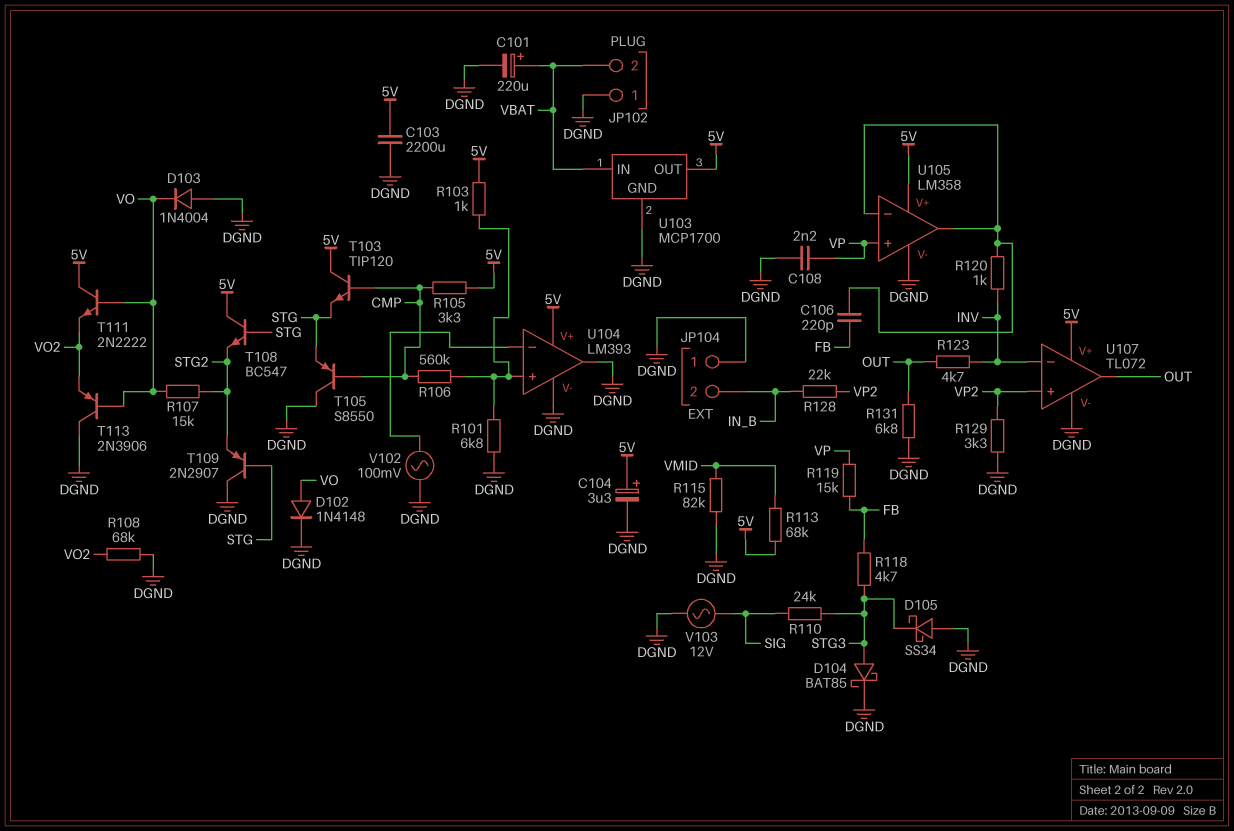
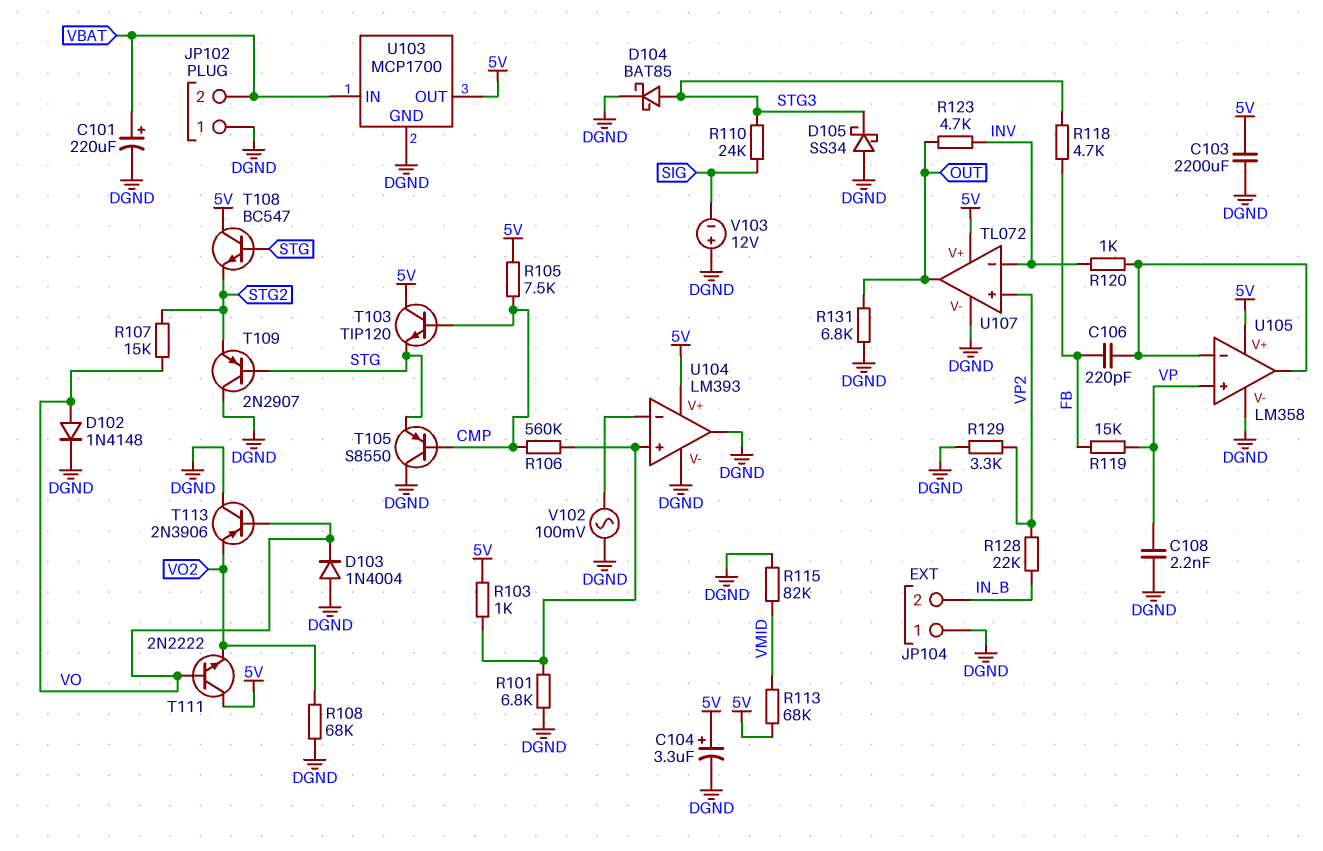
R105: 3.3k (5V, CMP) -> 7.5k (5V, CMP)
V103: AC 12V (DGND, SIG) -> 12V (plus DGND, minus SIG)

